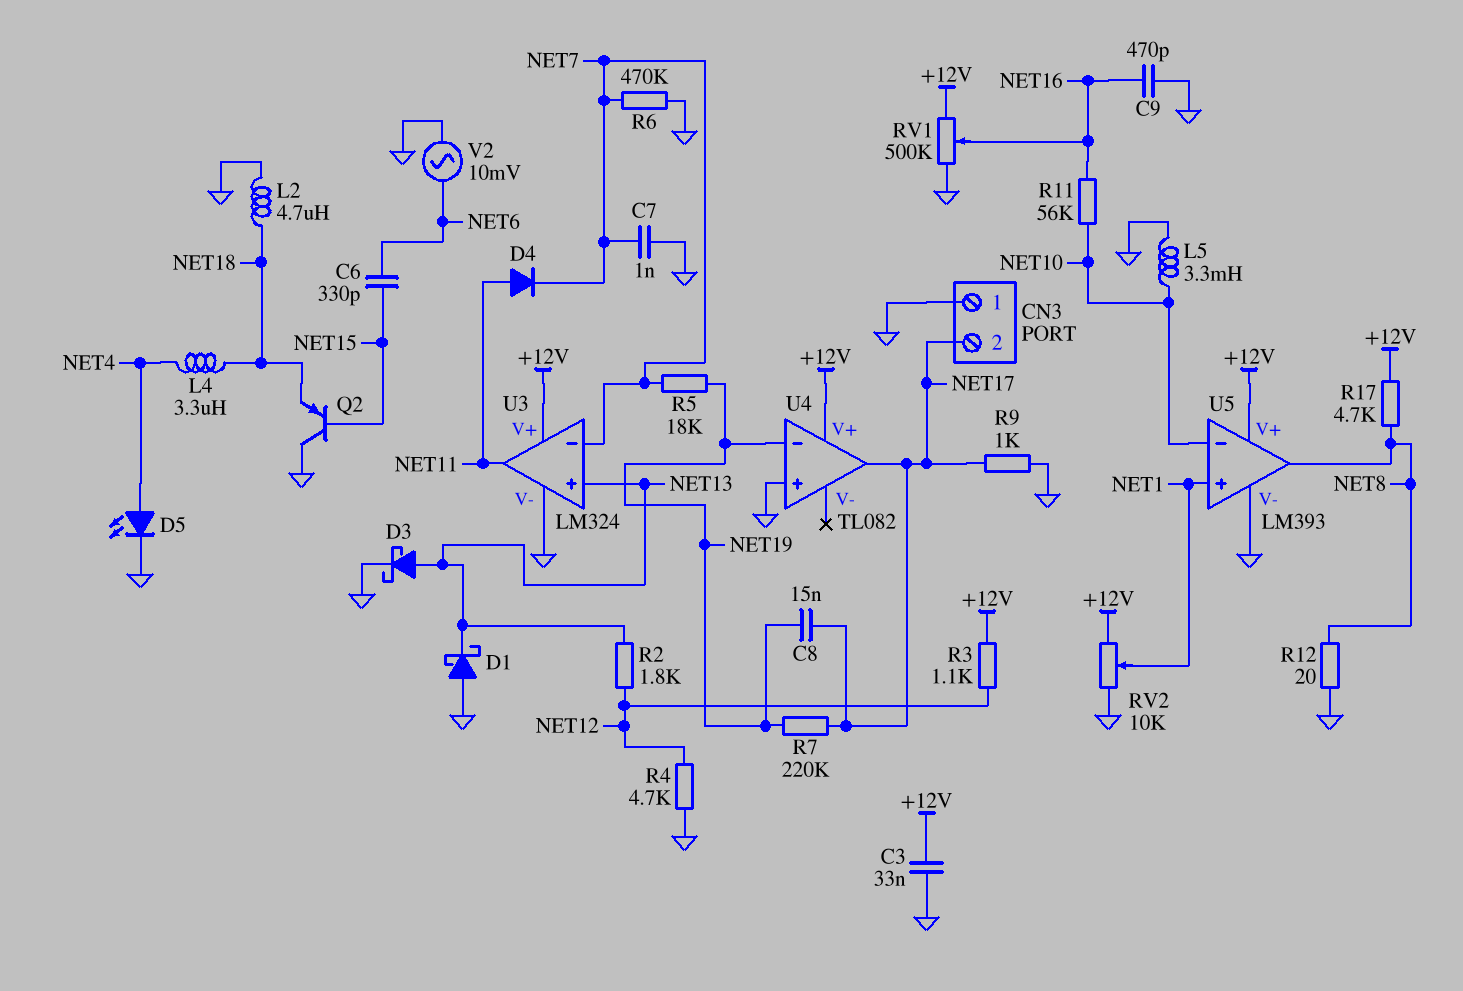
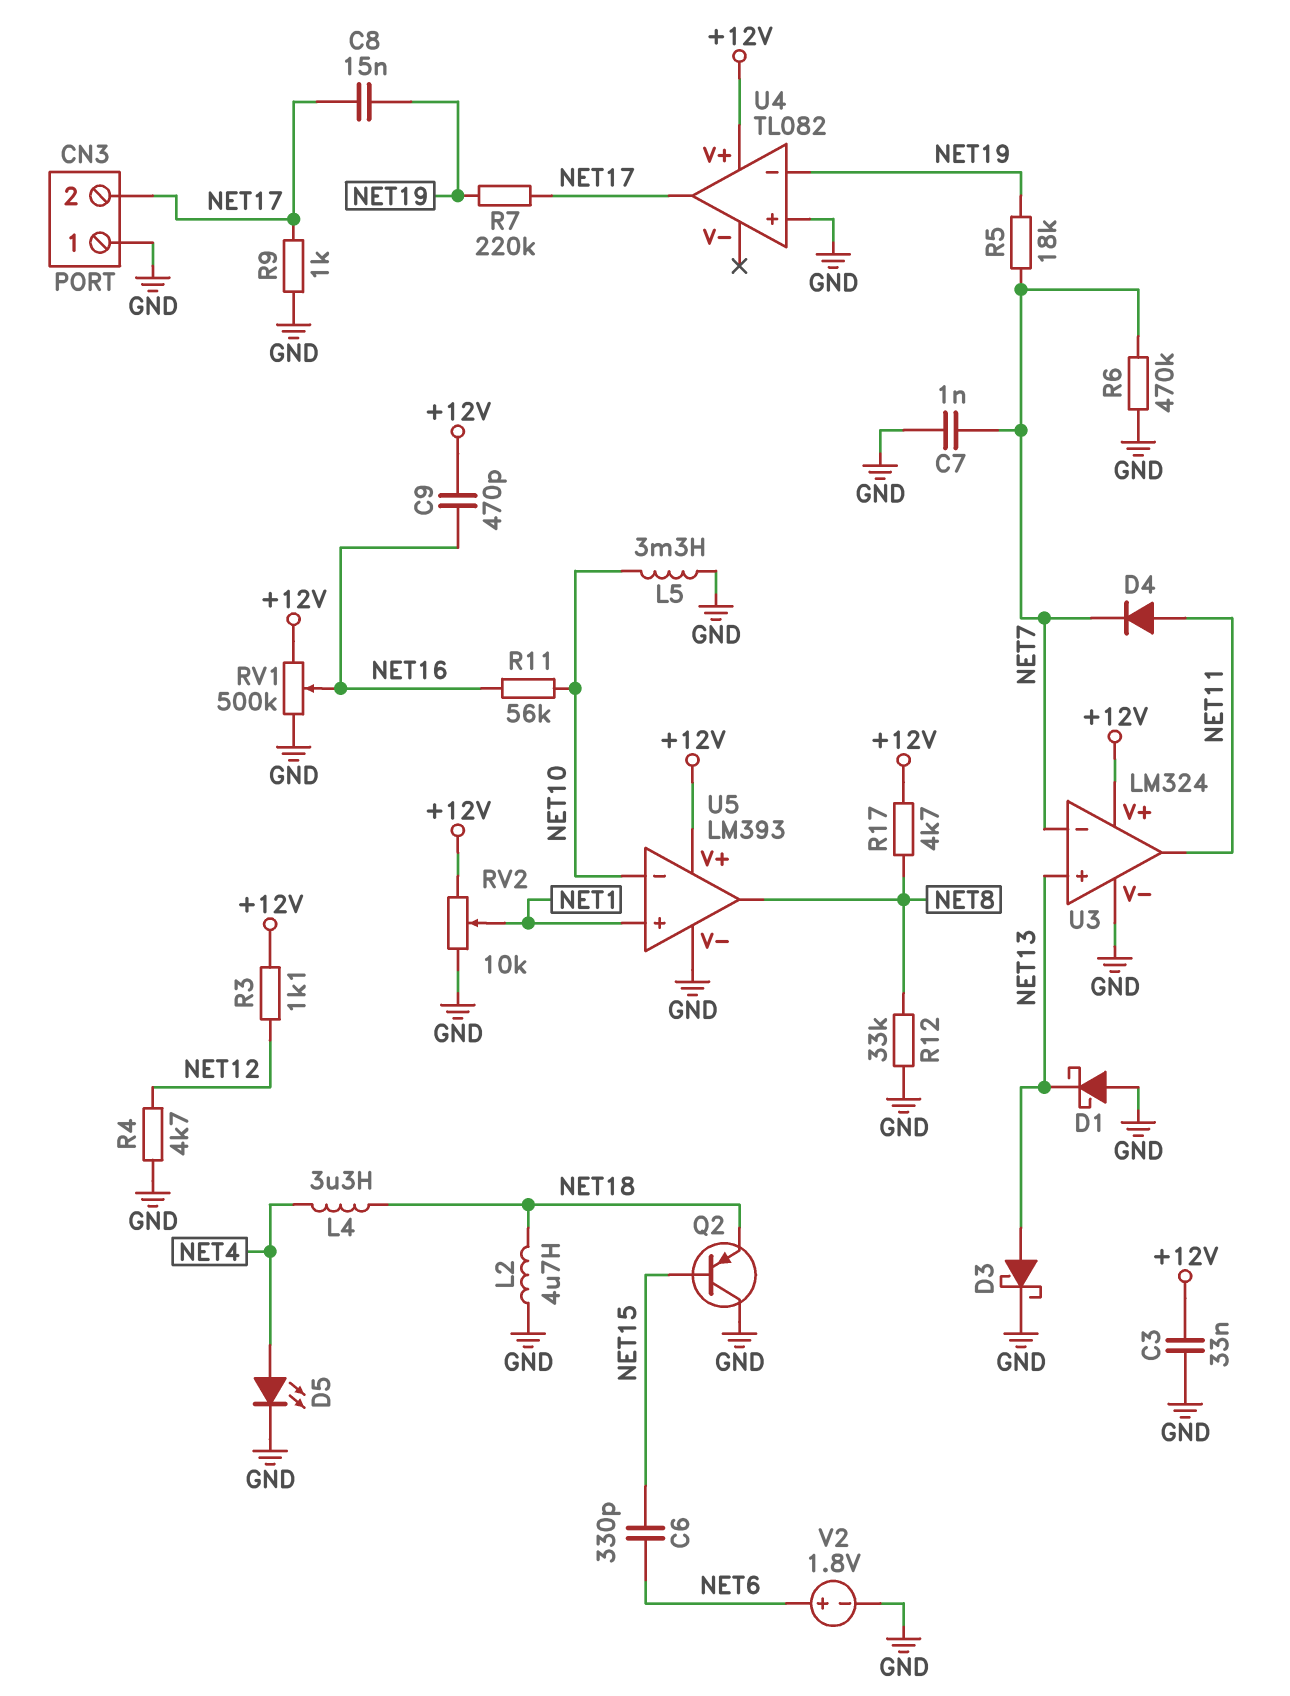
C9: 470pF (GND, NET16) -> 470pF (+12V, NET16)
R2: 1.8k (NET12, NET13) -> none
R12: 20 (GND, NET8) -> 33k (GND, NET8)
V2: AC 10mV (GND, NET6) -> 1.8V (plus NET6, minus GND)

